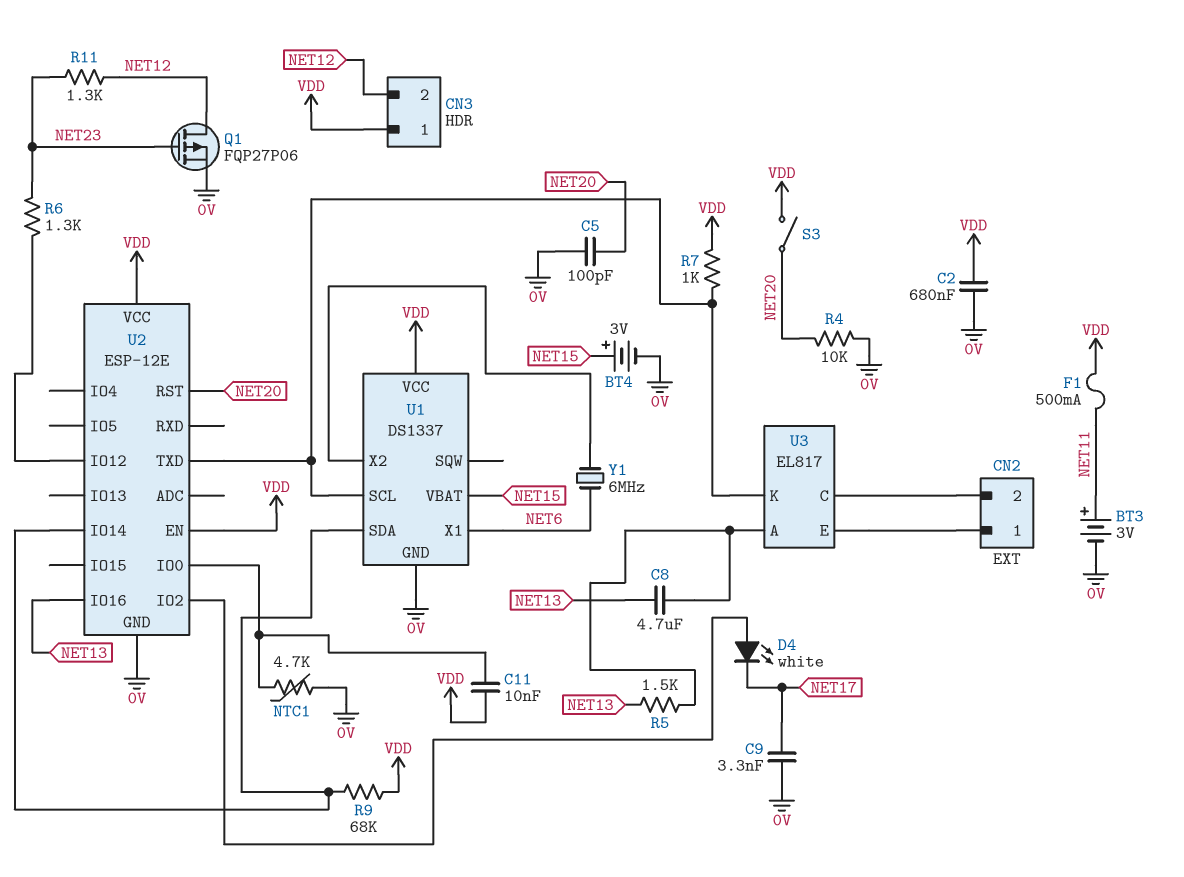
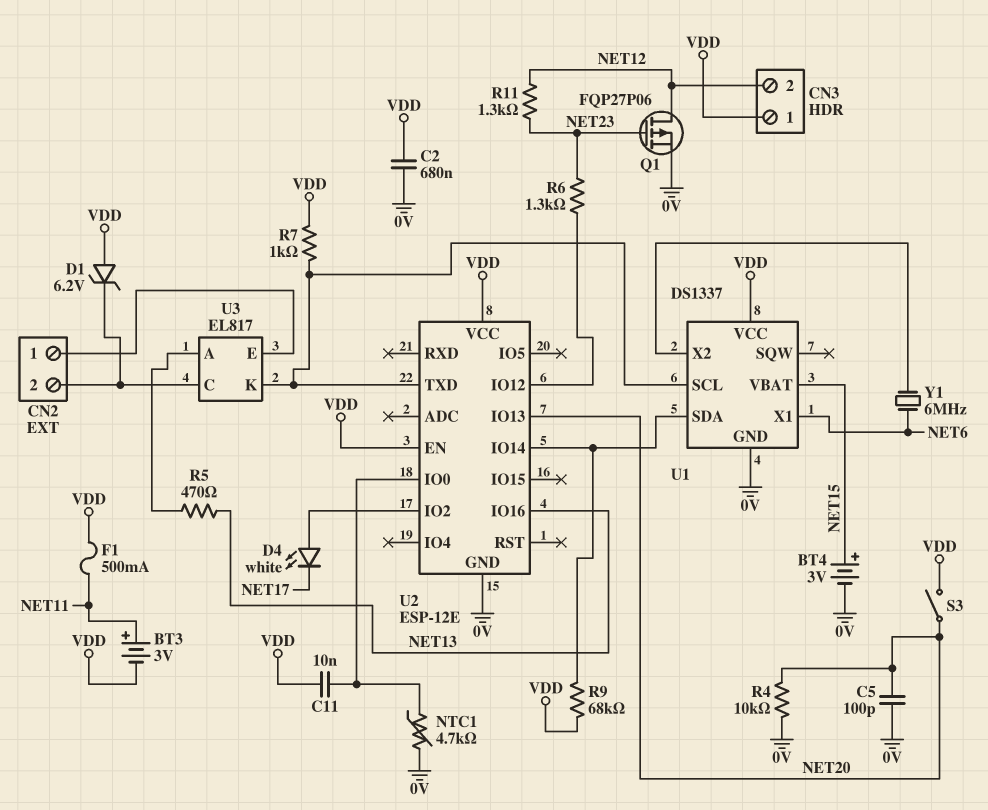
BT3: 3V (plus NET11, minus 0V) -> 3V (plus NET11, minus VDD)
C8: 4.7uF (NET13, U3/A) -> none
C9: 3.3nF (0V, NET17) -> none
D1: none -> zener 6.2V (A VDD, K CN2/2)
R5: 1.5k (NET13, U3/A) -> 470 (NET13, U3/A)
U2 pin IO13: none -> NET20
U2 pin RST: NET20 -> none

